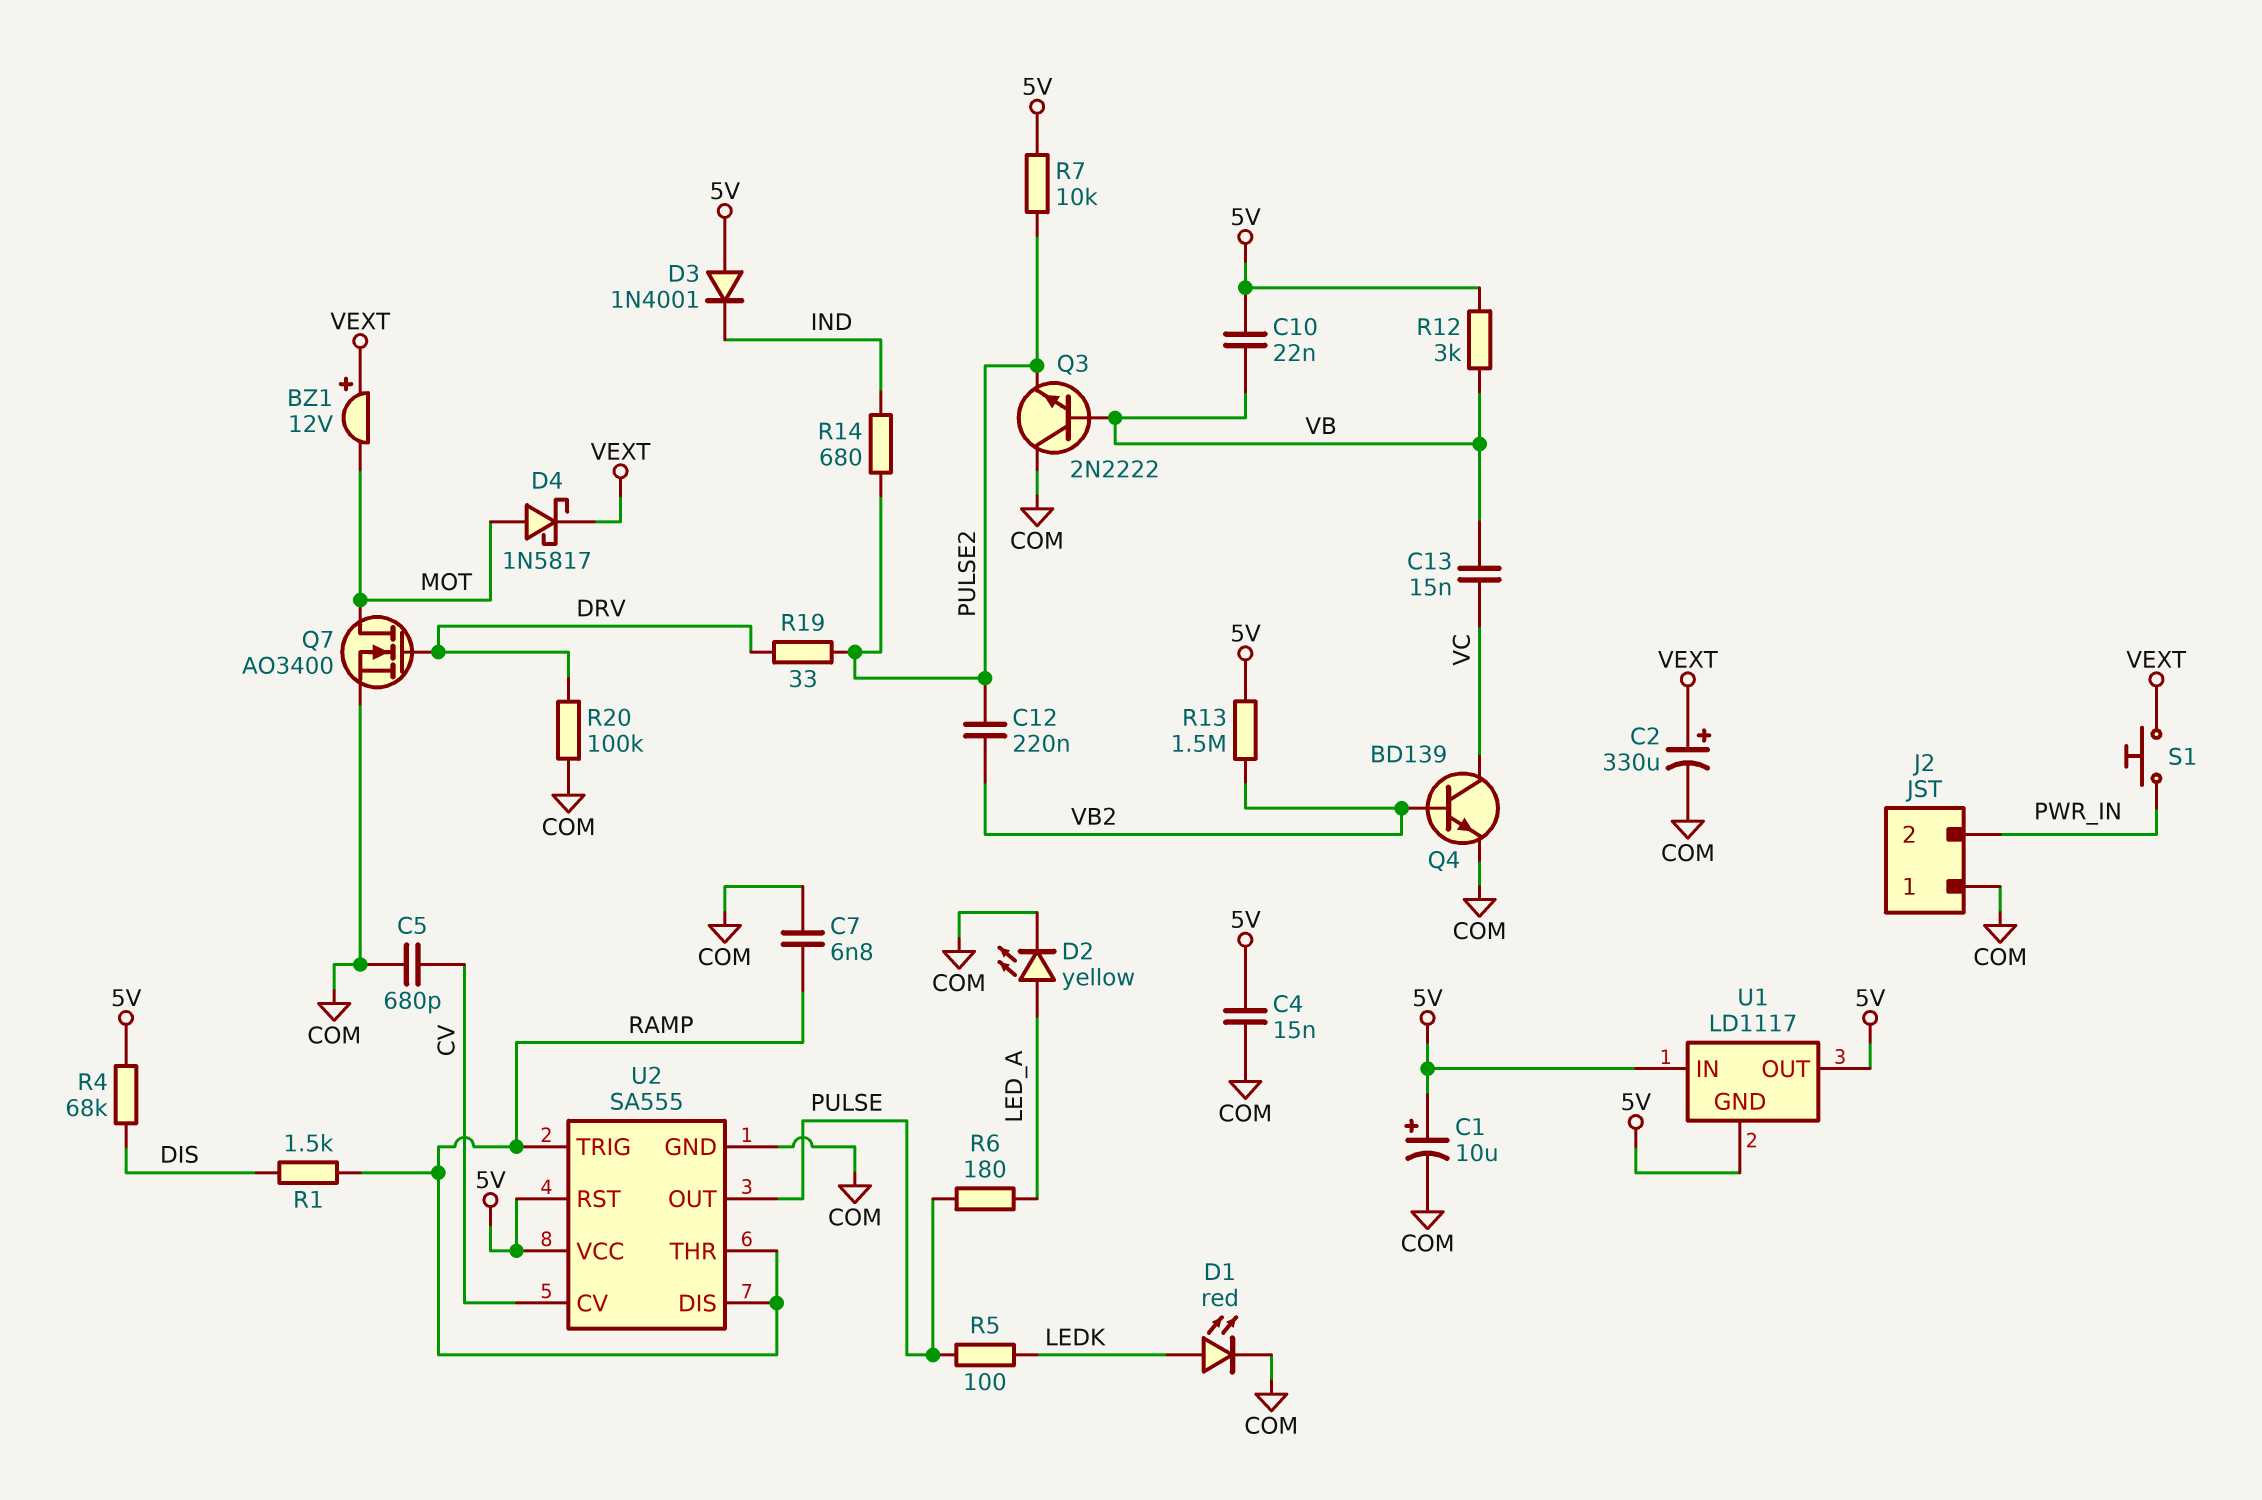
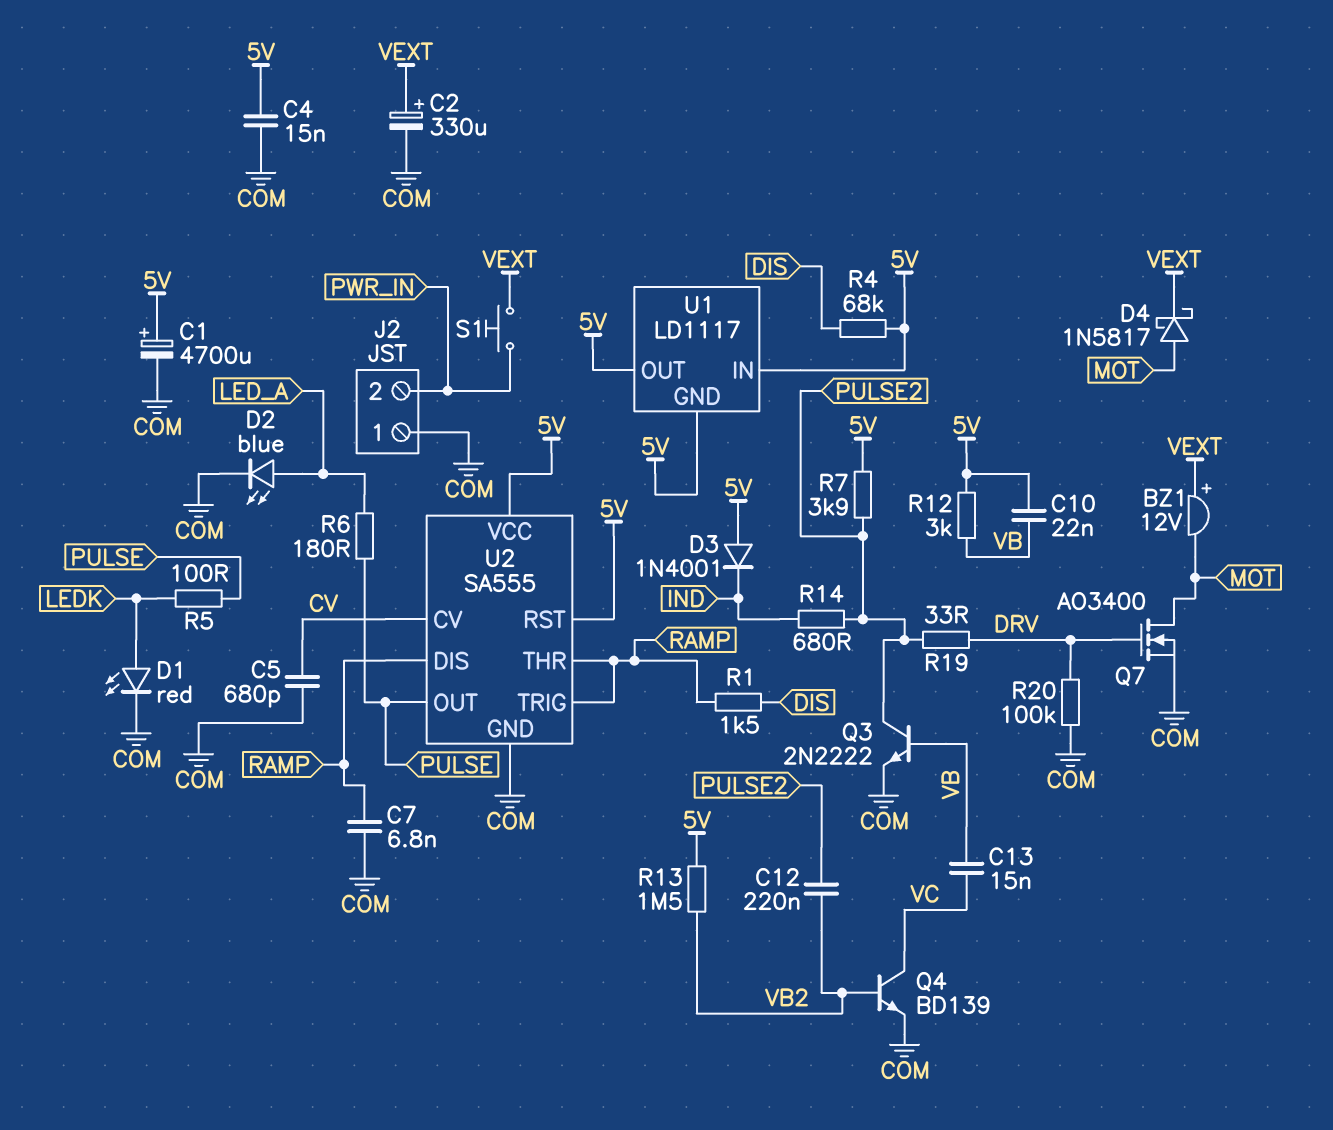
C1: 10uF (plus 5V, minus COM) -> 4700uF (plus 5V, minus COM)
D2: LED yellow (A LED_A, K COM) -> LED blue (A LED_A, K COM)
Q3: NPN 2N2222 (B VB, C COM, E PULSE2) -> NPN 2N2222 (B VB, C PULSE2, E COM)
R7: 10k (5V, PULSE2) -> 3.9k (5V, PULSE2)

